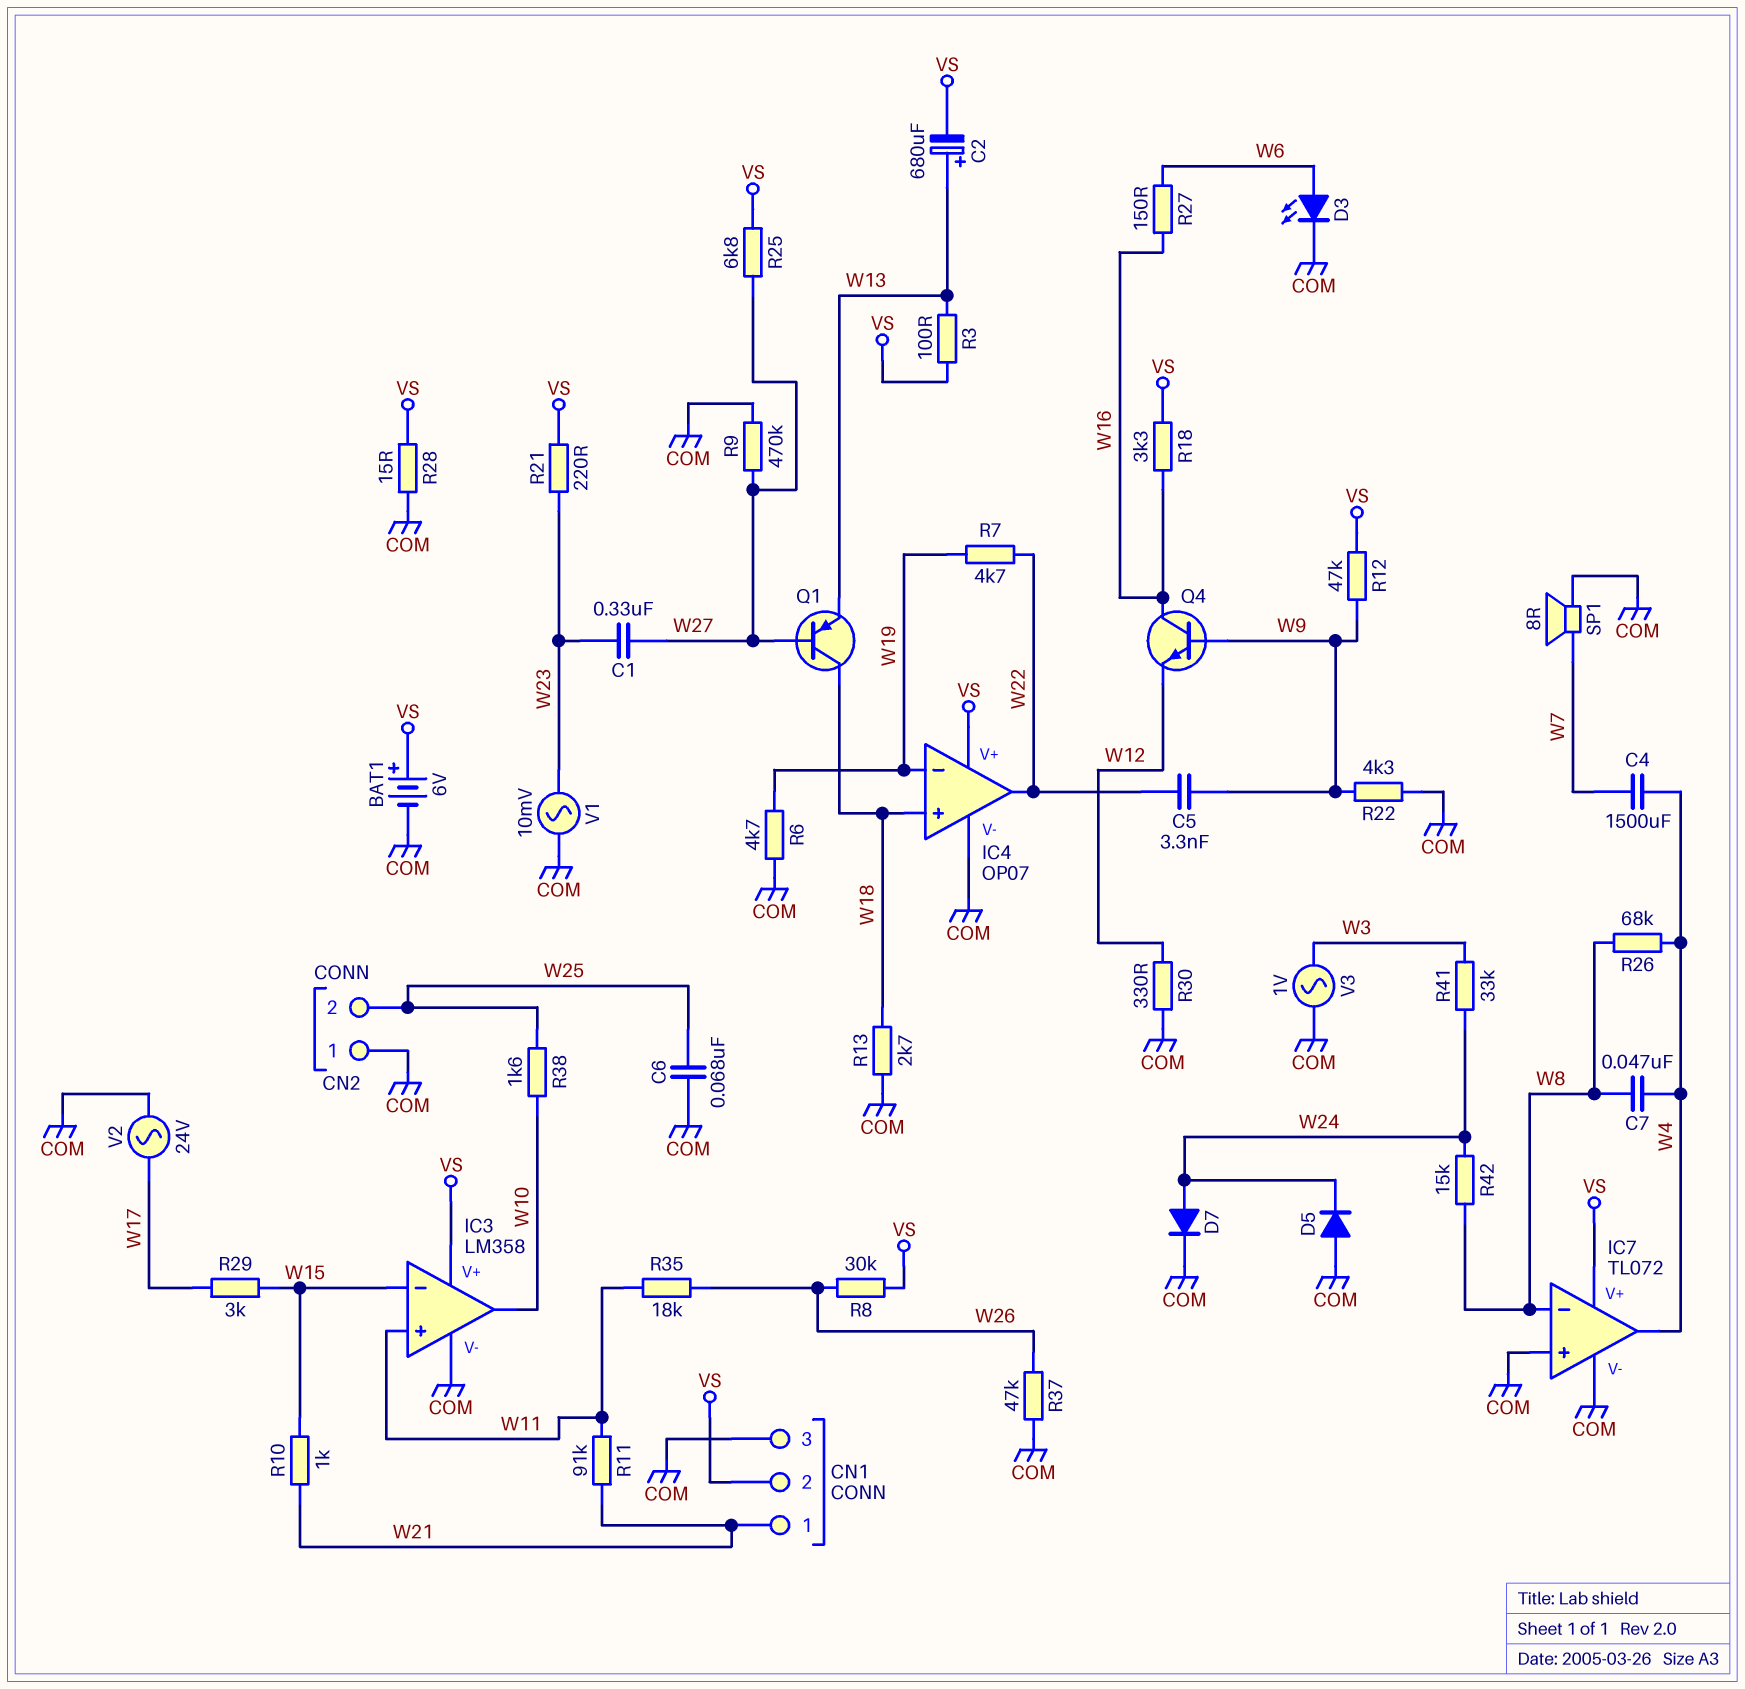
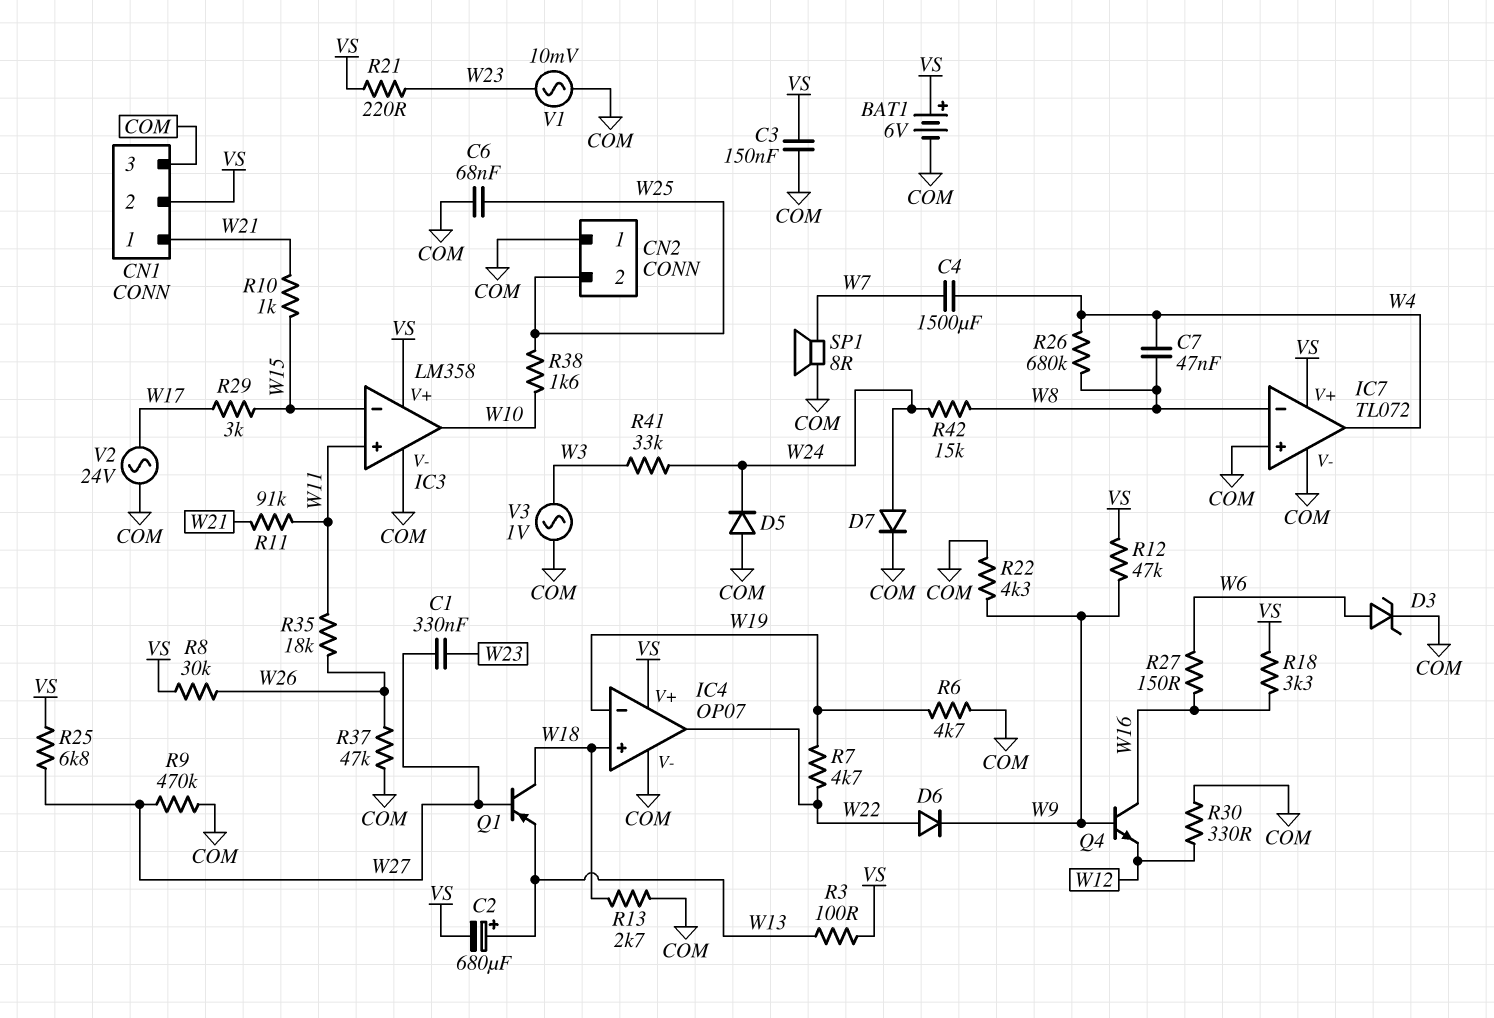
C3: none -> 150nF (COM, VS)
C5: 3.3nF (W9, W22) -> none
D3: LED (A W6, K COM) -> zener (A W6, K COM)
D6: none -> diode (A W22, K W9)
R26: 68k (W4, W8) -> 680k (W4, W8)
R28: 15 (COM, VS) -> none

